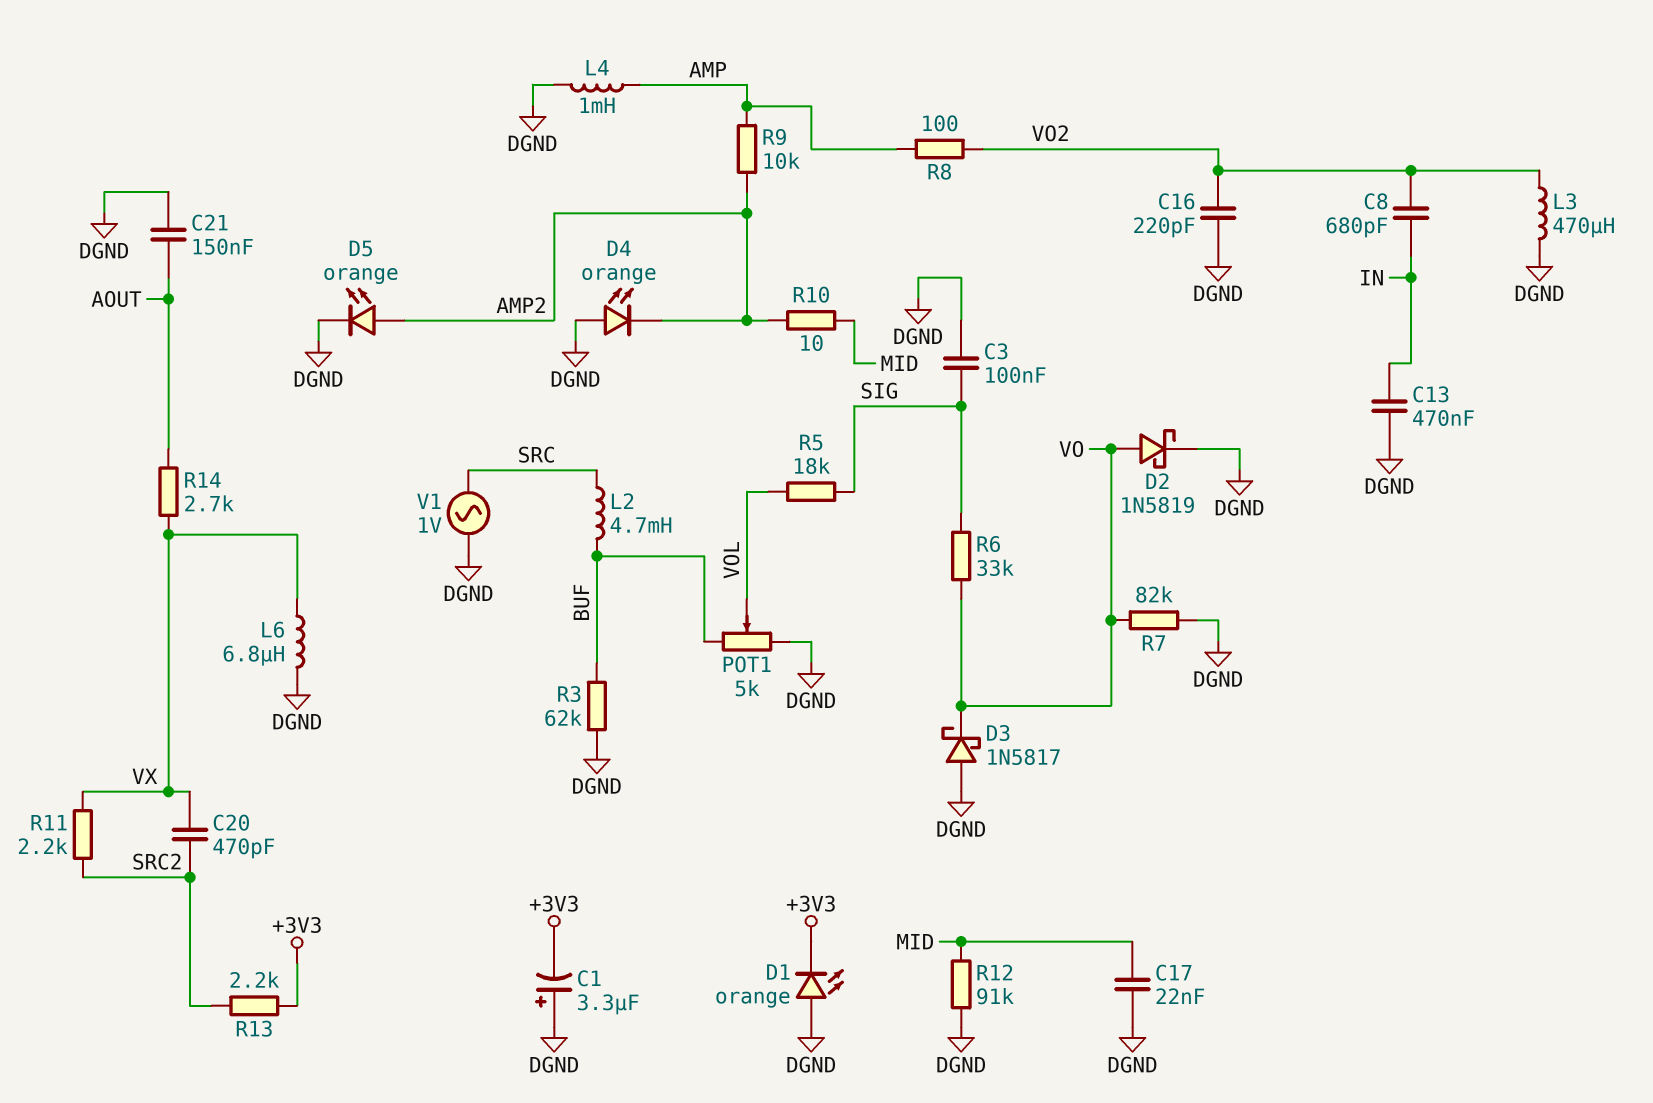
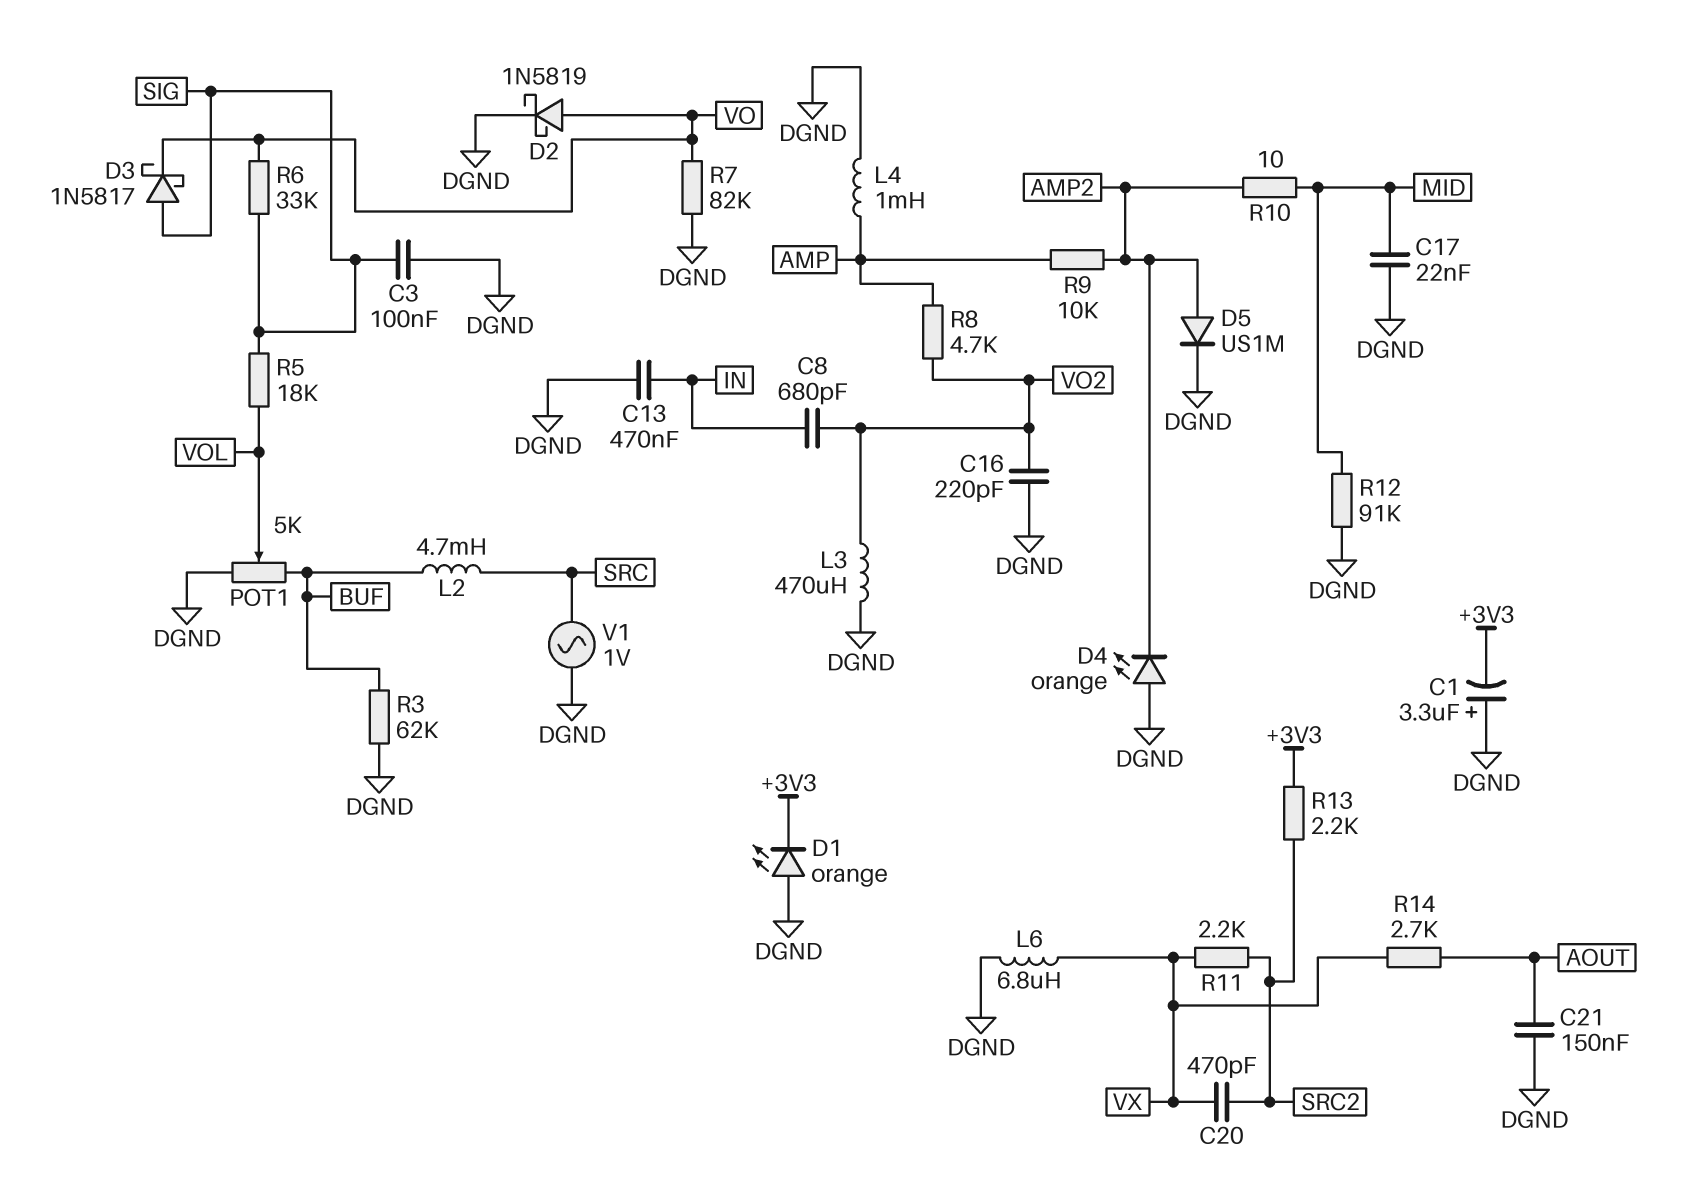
D3: schottky 1N5817 (A DGND, K VO) -> schottky 1N5817 (A SIG, K VO)
D5: LED orange (A AMP2, K DGND) -> diode US1M (A AMP2, K DGND)
R8: 100 (AMP, VO2) -> 4.7k (AMP, VO2)

